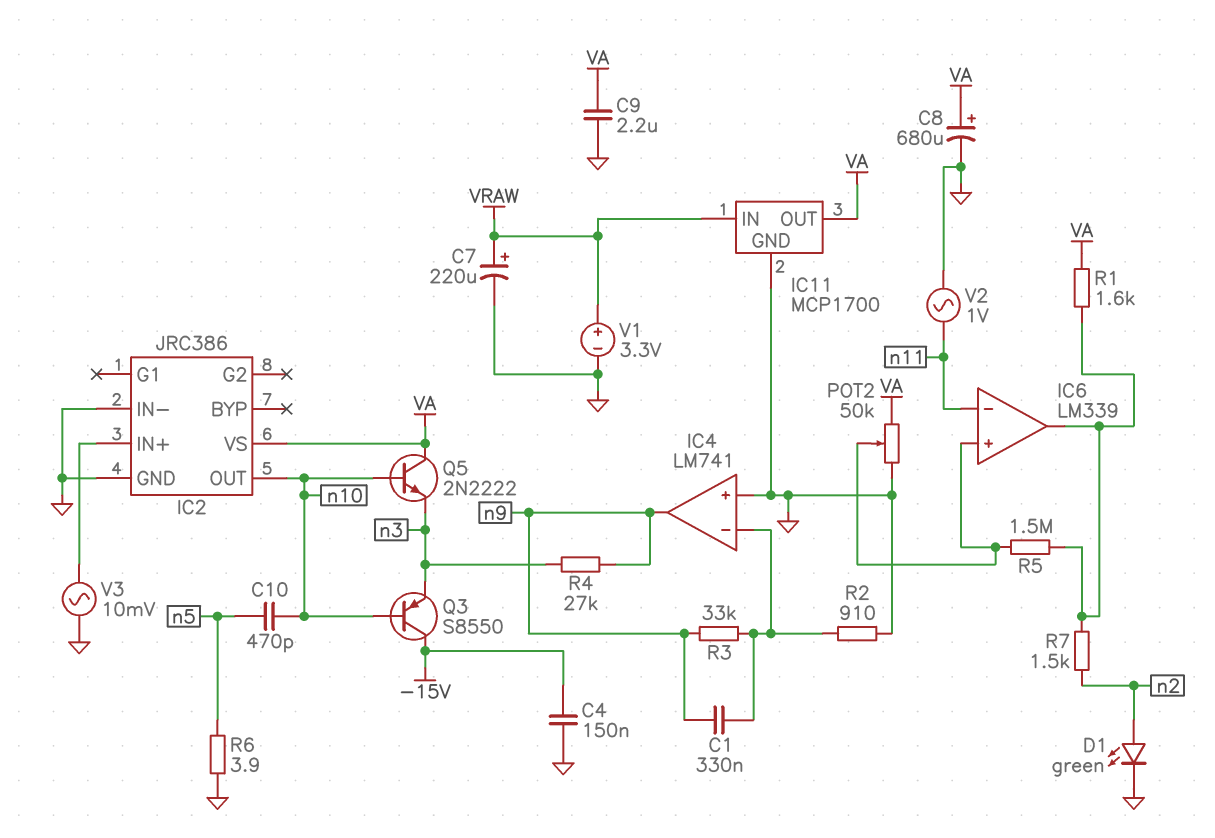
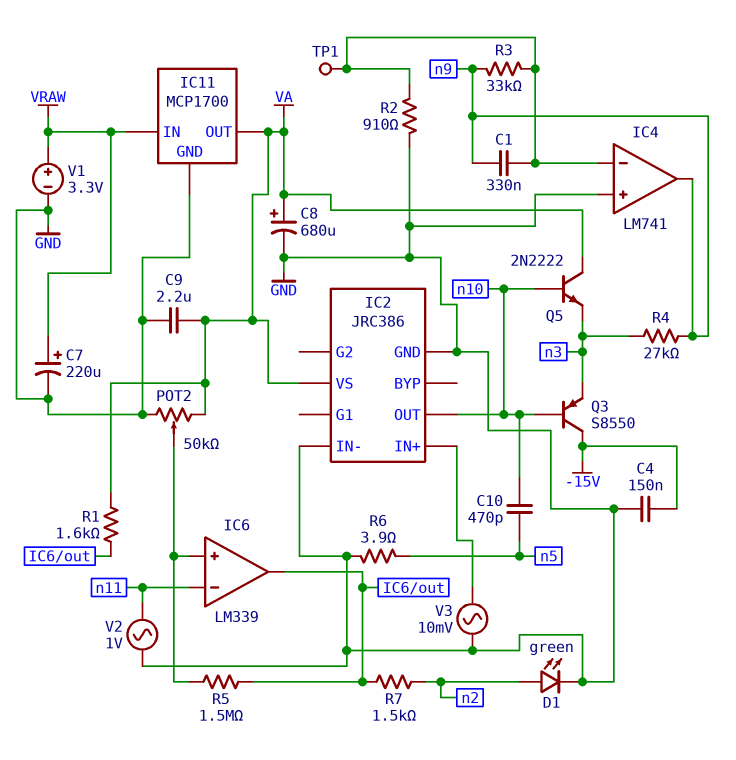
TP1: none -> test point (IC4/in-)

